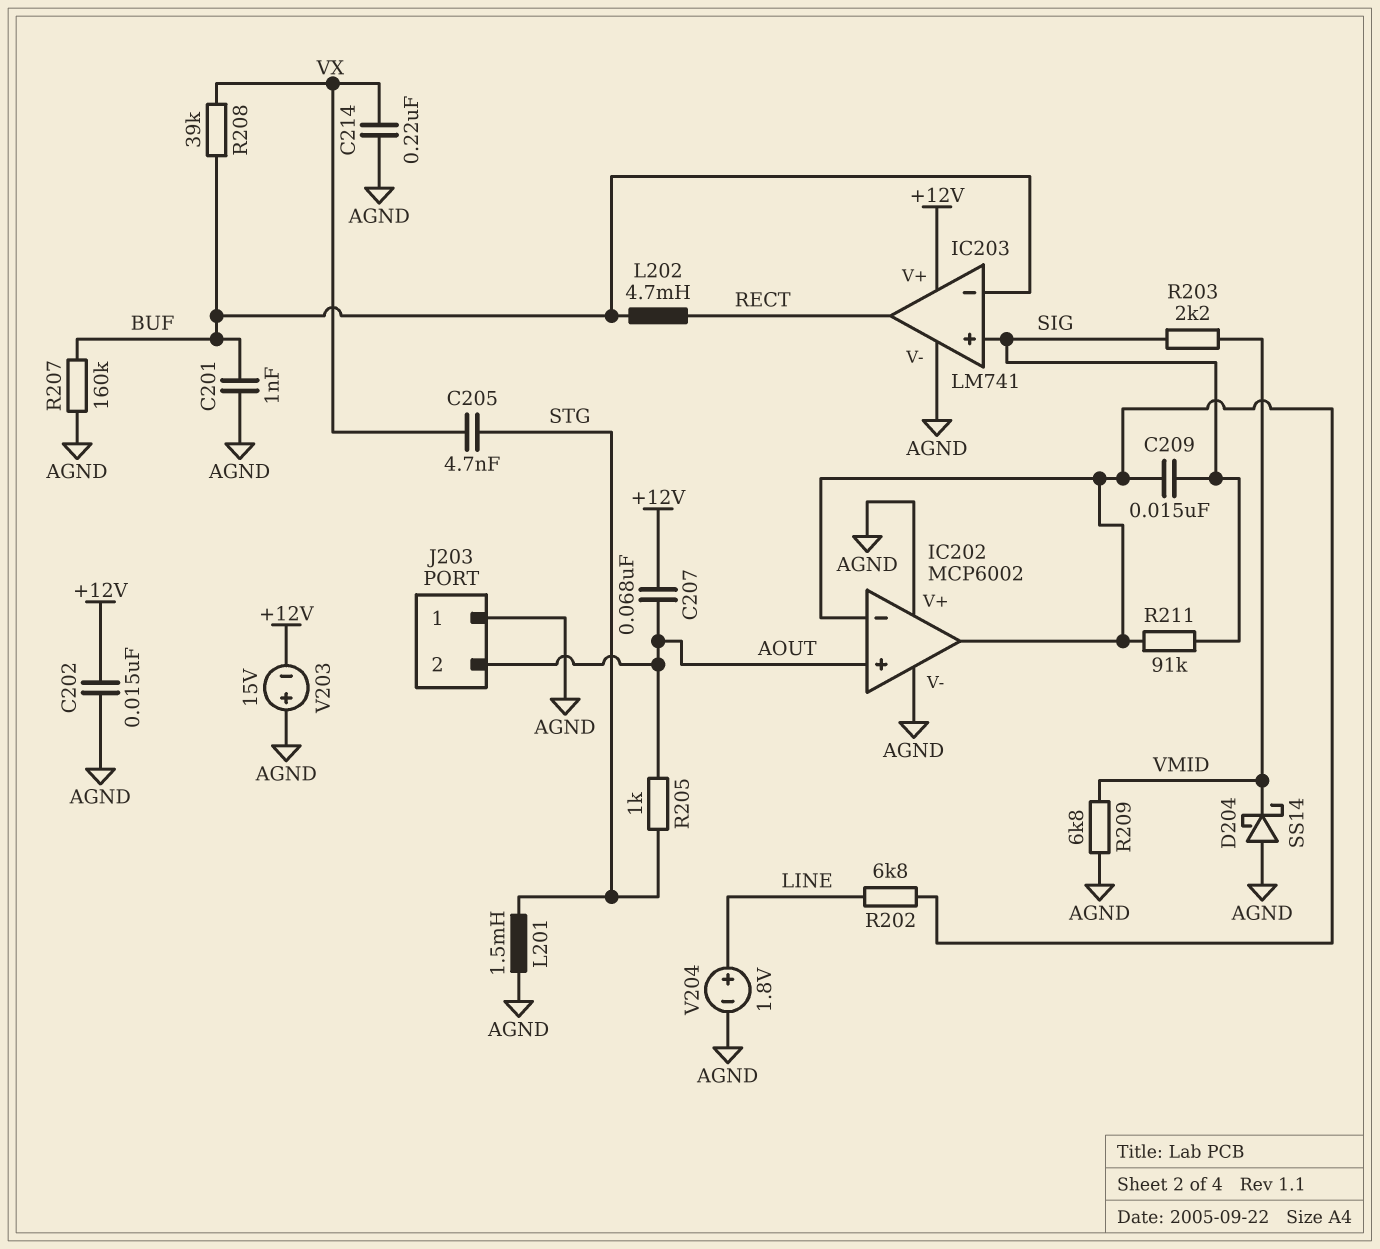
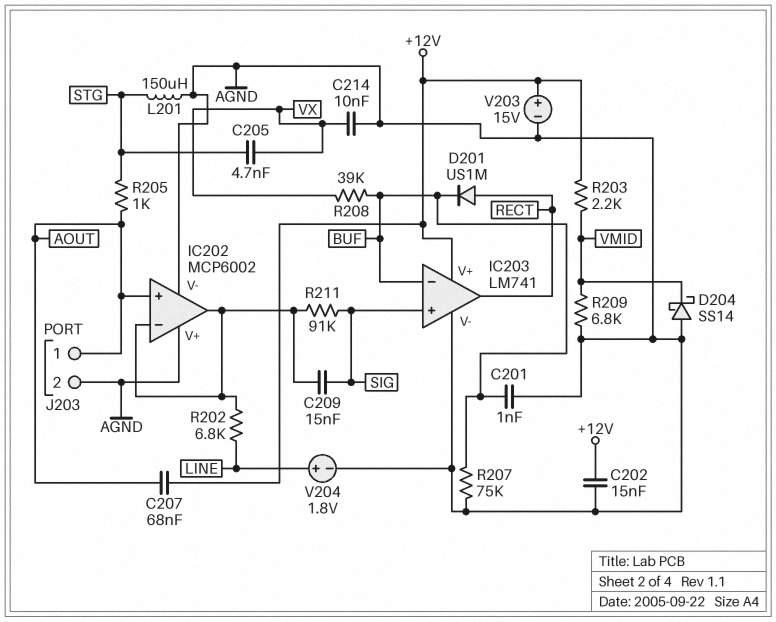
C214: 220nF (AGND, VX) -> 10nF (AGND, VX)
D201: none -> diode US1M (A RECT, K BUF)
J203 pin 1: AGND -> AOUT
J203 pin 2: AOUT -> AGND
L201: 1.5mH (AGND, STG) -> 150uH (AGND, STG)
L202: 4.7mH (BUF, RECT) -> none
R203: 2.2k (SIG, VMID) -> 2.2k (+12V, VMID)
R207: 160k (AGND, BUF) -> 75k (AGND, BUF)
V203: 15V (plus AGND, minus +12V) -> 15V (plus +12V, minus AGND)

